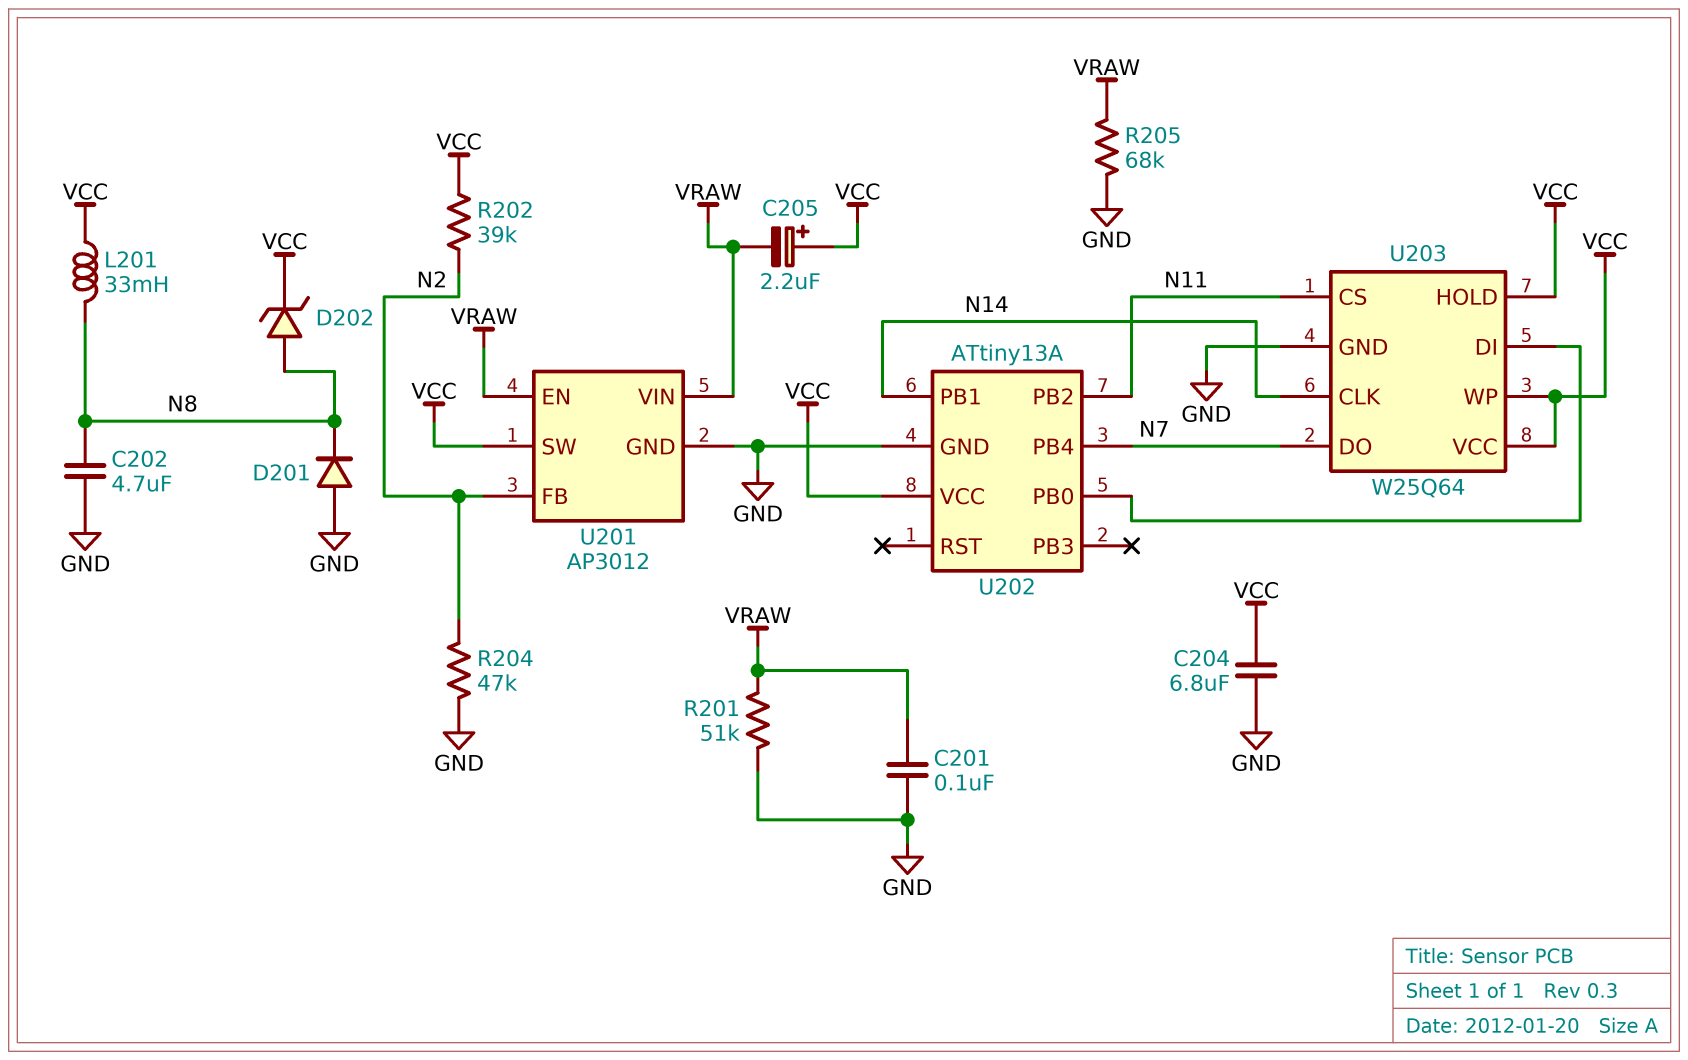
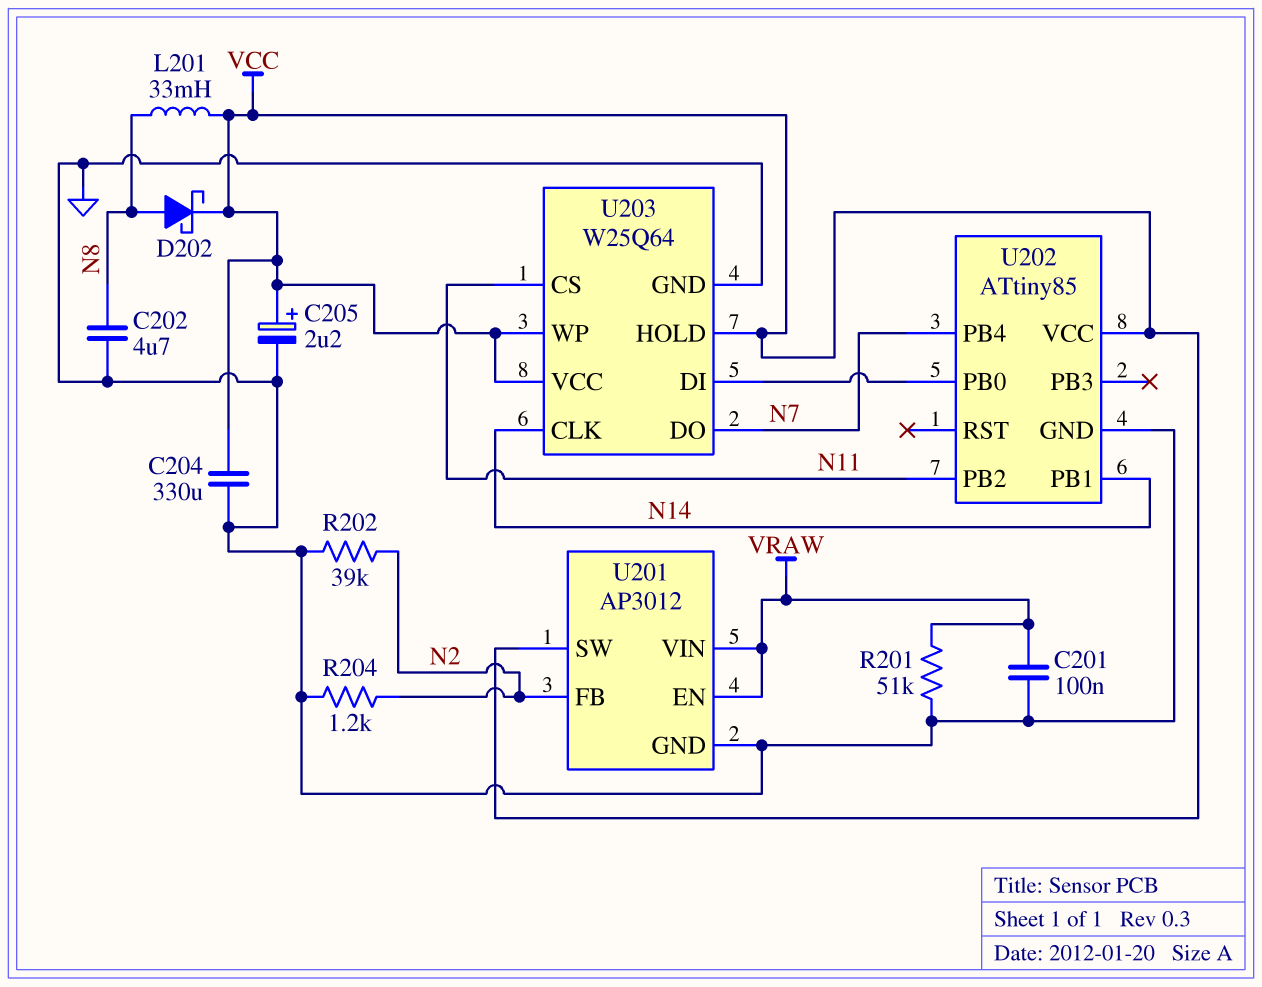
C204: 6.8uF (GND, VCC) -> 330uF (GND, VCC)
C205: 2.2uF (plus VCC, minus VRAW) -> 2.2uF (plus VCC, minus GND)
D201: diode (A GND, K N8) -> none
D202: zener (A N8, K VCC) -> schottky (A N8, K VCC)
R202: 39k (N2, VCC) -> 39k (GND, N2)
R204: 47k (GND, N2) -> 1.2k (GND, N2)
R205: 68k (GND, VRAW) -> none
U202: ATtiny13A -> ATtiny85

